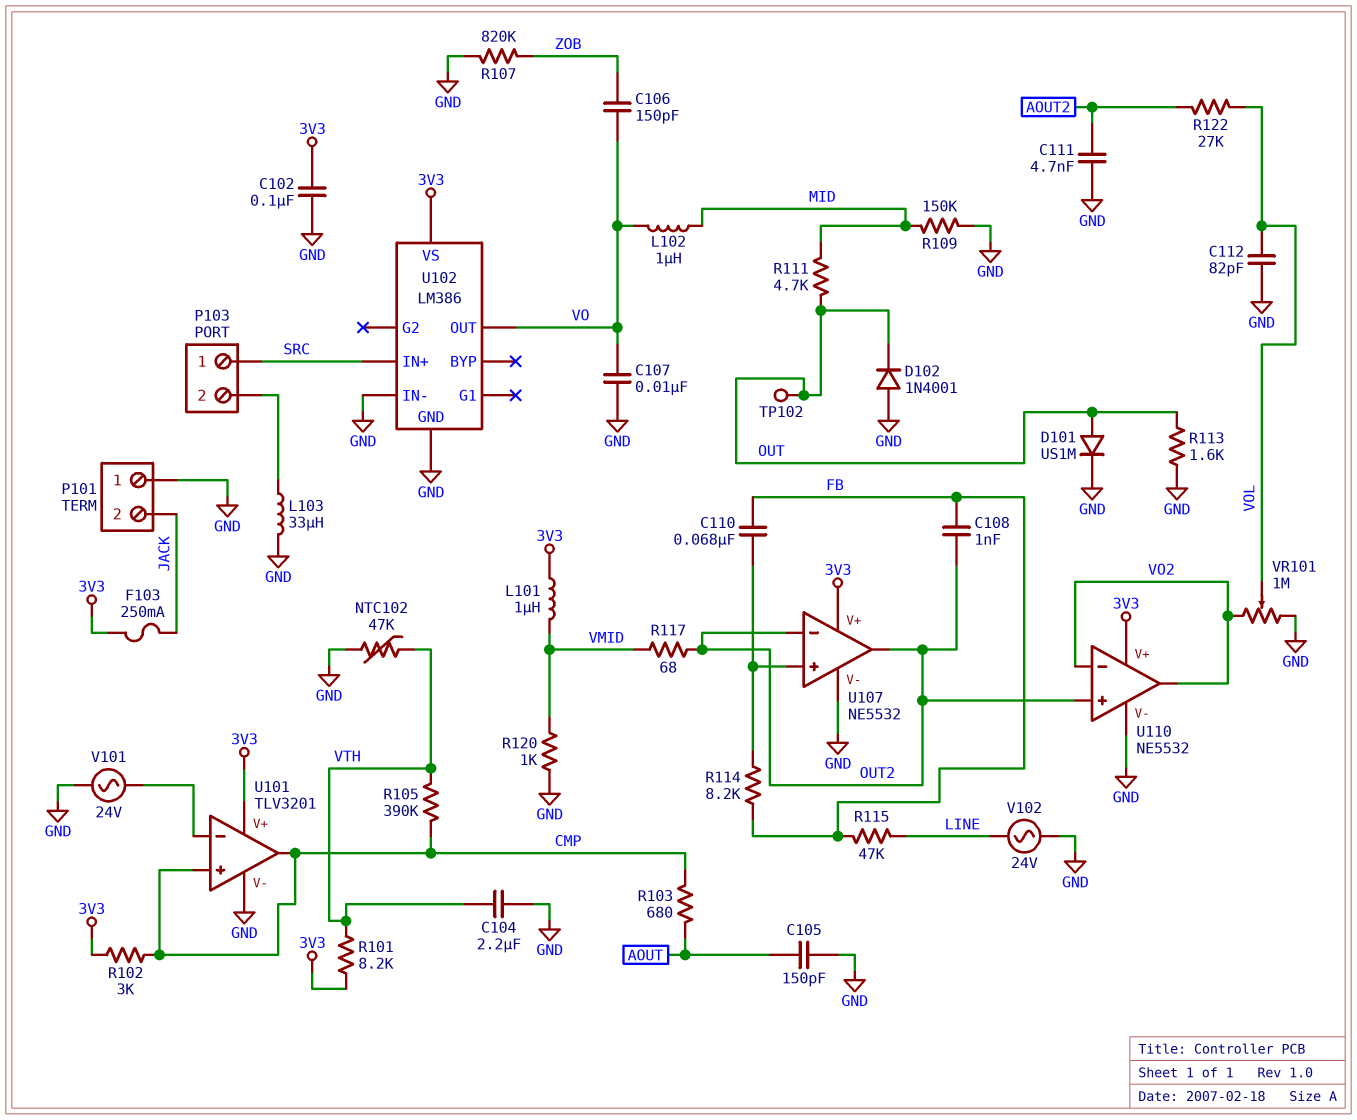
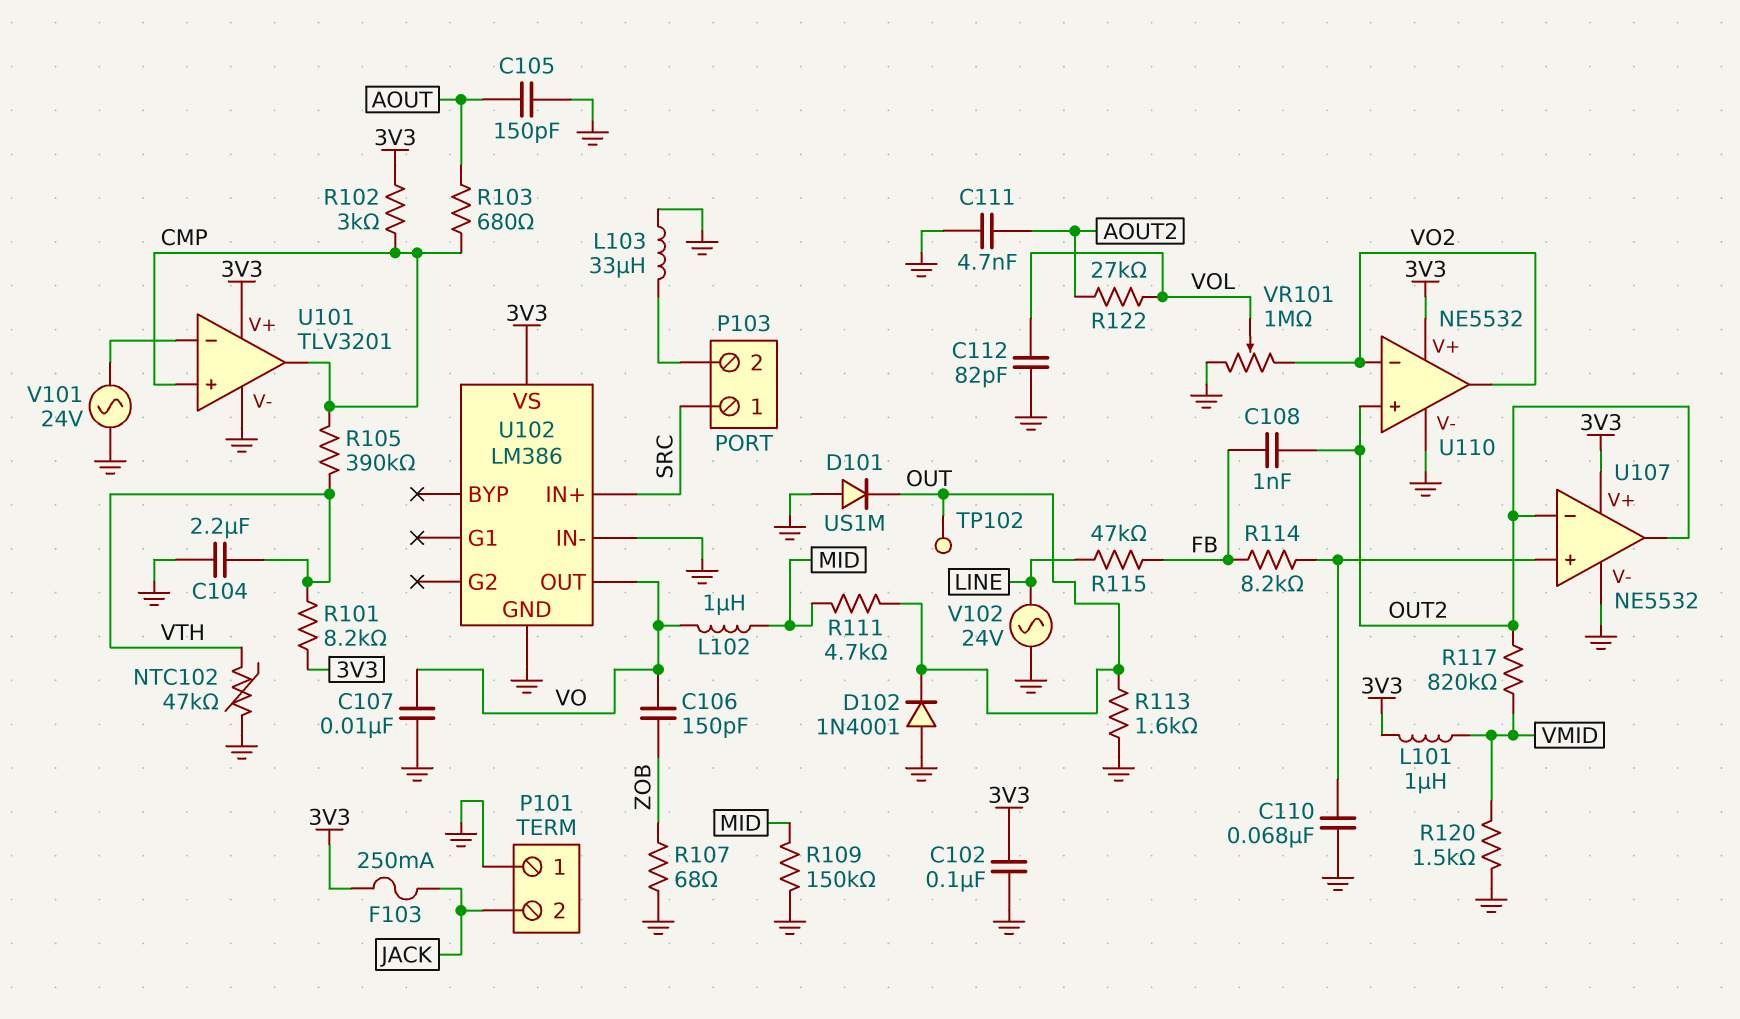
C110: 68nF (FB, U107/in+) -> 68nF (GND, U107/in+)
D101: diode US1M (A OUT, K GND) -> diode US1M (A GND, K OUT)
R107: 820k (GND, ZOB) -> 68 (GND, ZOB)
R117: 68 (OUT2, VMID) -> 820k (OUT2, VMID)
R120: 1k (GND, VMID) -> 1.5k (GND, VMID)

